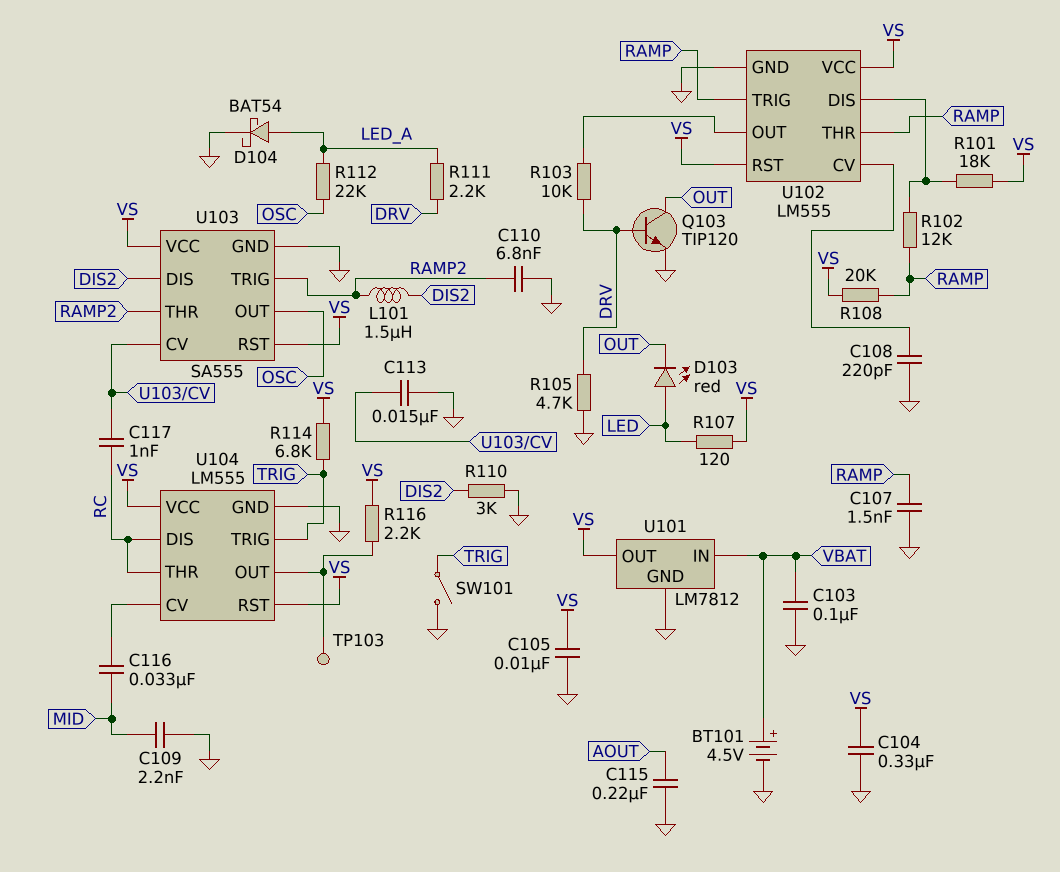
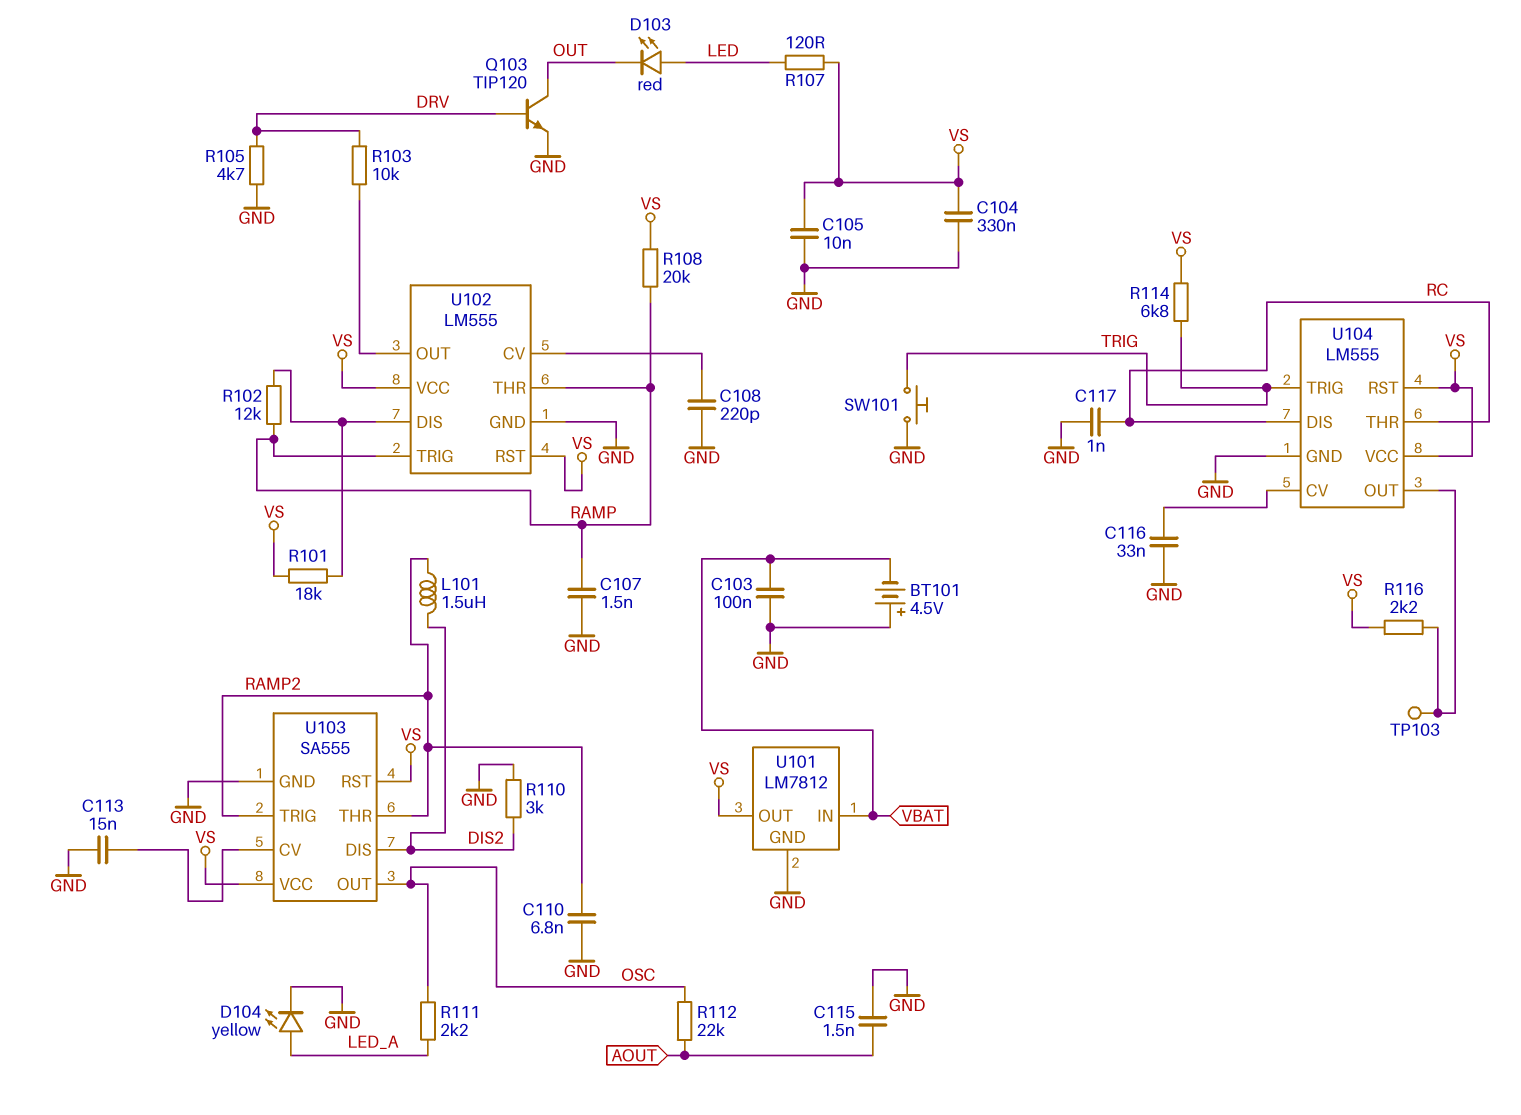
BT101: 4.5V (plus VBAT, minus GND) -> 4.5V (plus GND, minus VBAT)
C109: 2.2nF (GND, MID) -> none
C115: 220nF (AOUT, GND) -> 1.5nF (AOUT, GND)
C116: 33nF (MID, U104/CV) -> 33nF (GND, U104/CV)
C117: 1nF (RC, U103/CV) -> 1nF (GND, RC)
D104: schottky BAT54 (A LED_A, K GND) -> LED yellow (A LED_A, K GND)
R111: 2.2k (DRV, LED_A) -> 2.2k (LED_A, OSC)
R112: 22k (LED_A, OSC) -> 22k (AOUT, OSC)
SW101: switch (GND, TRIG) -> button (GND, TRIG)

